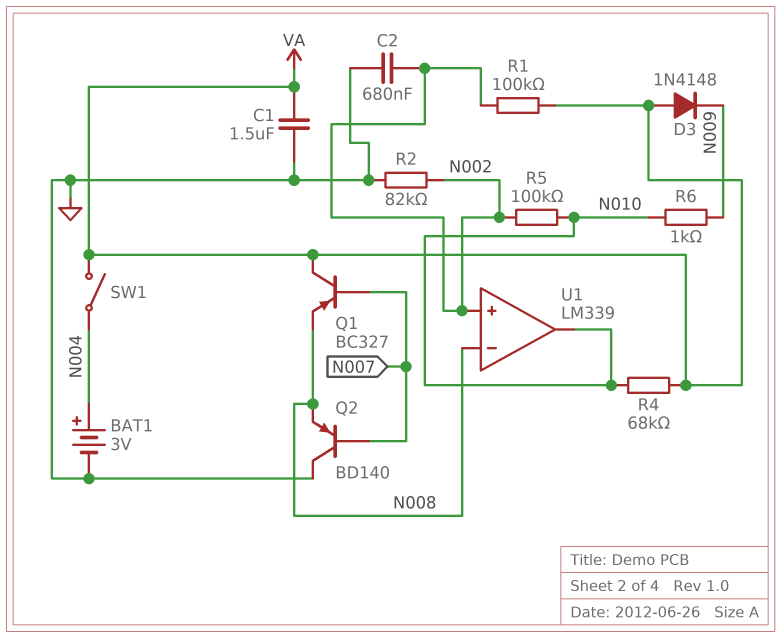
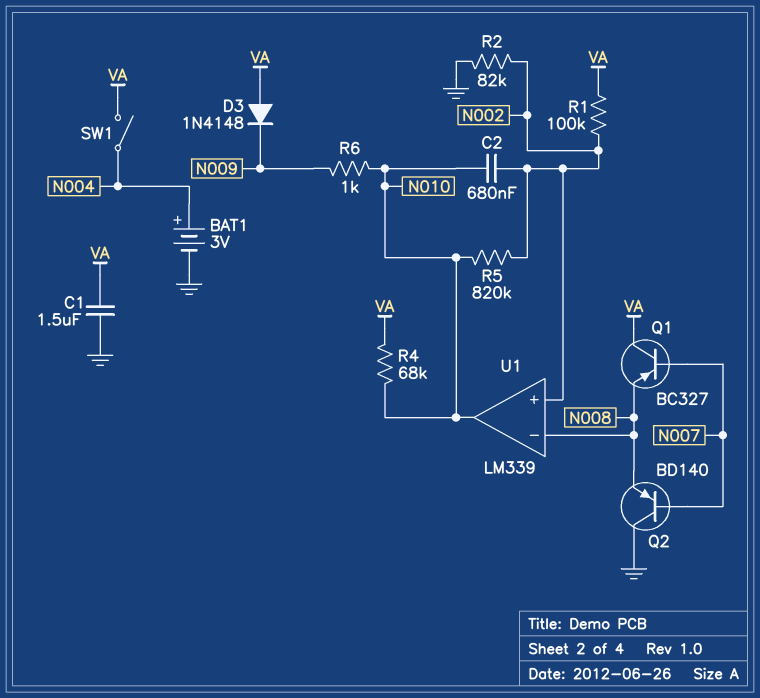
C2: 680nF (GND, N002) -> 680nF (N002, N010)
R5: 100k (N002, N010) -> 820k (N002, N010)

